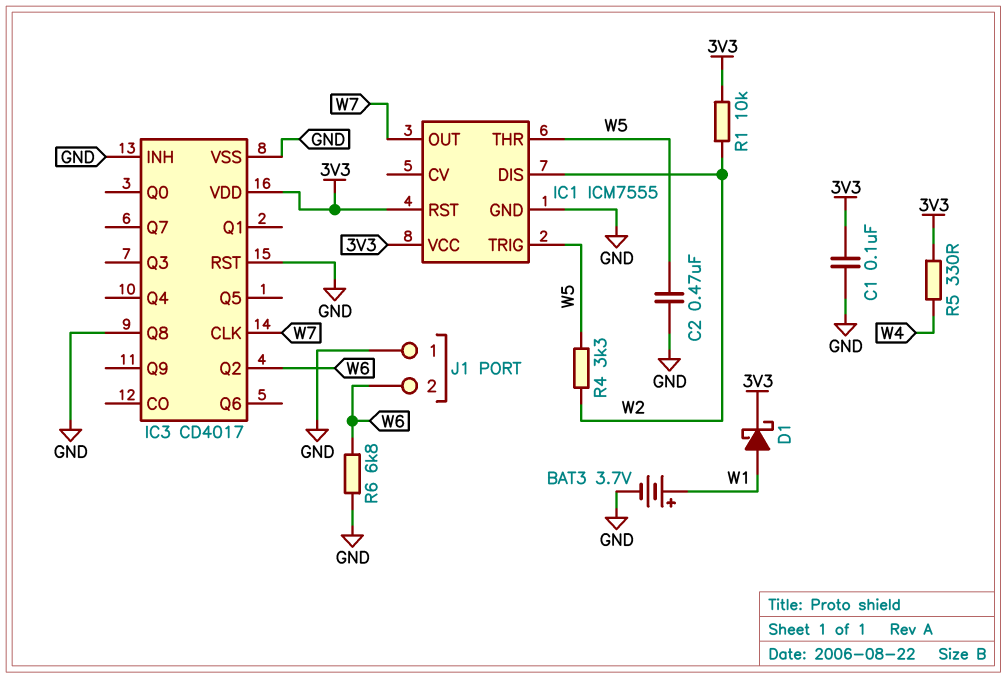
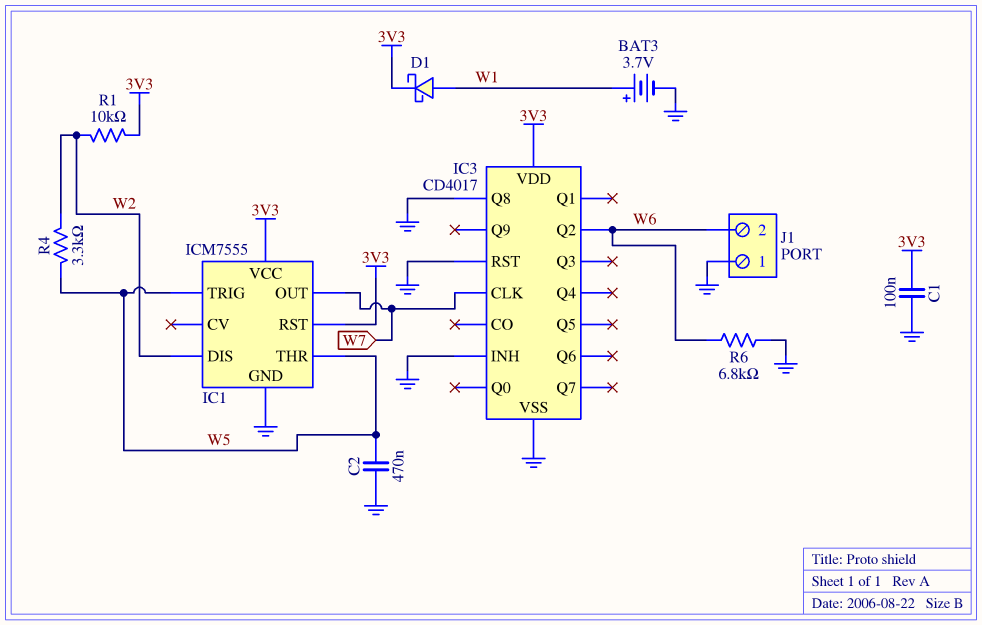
R5: 330 (3V3, W4) -> none

